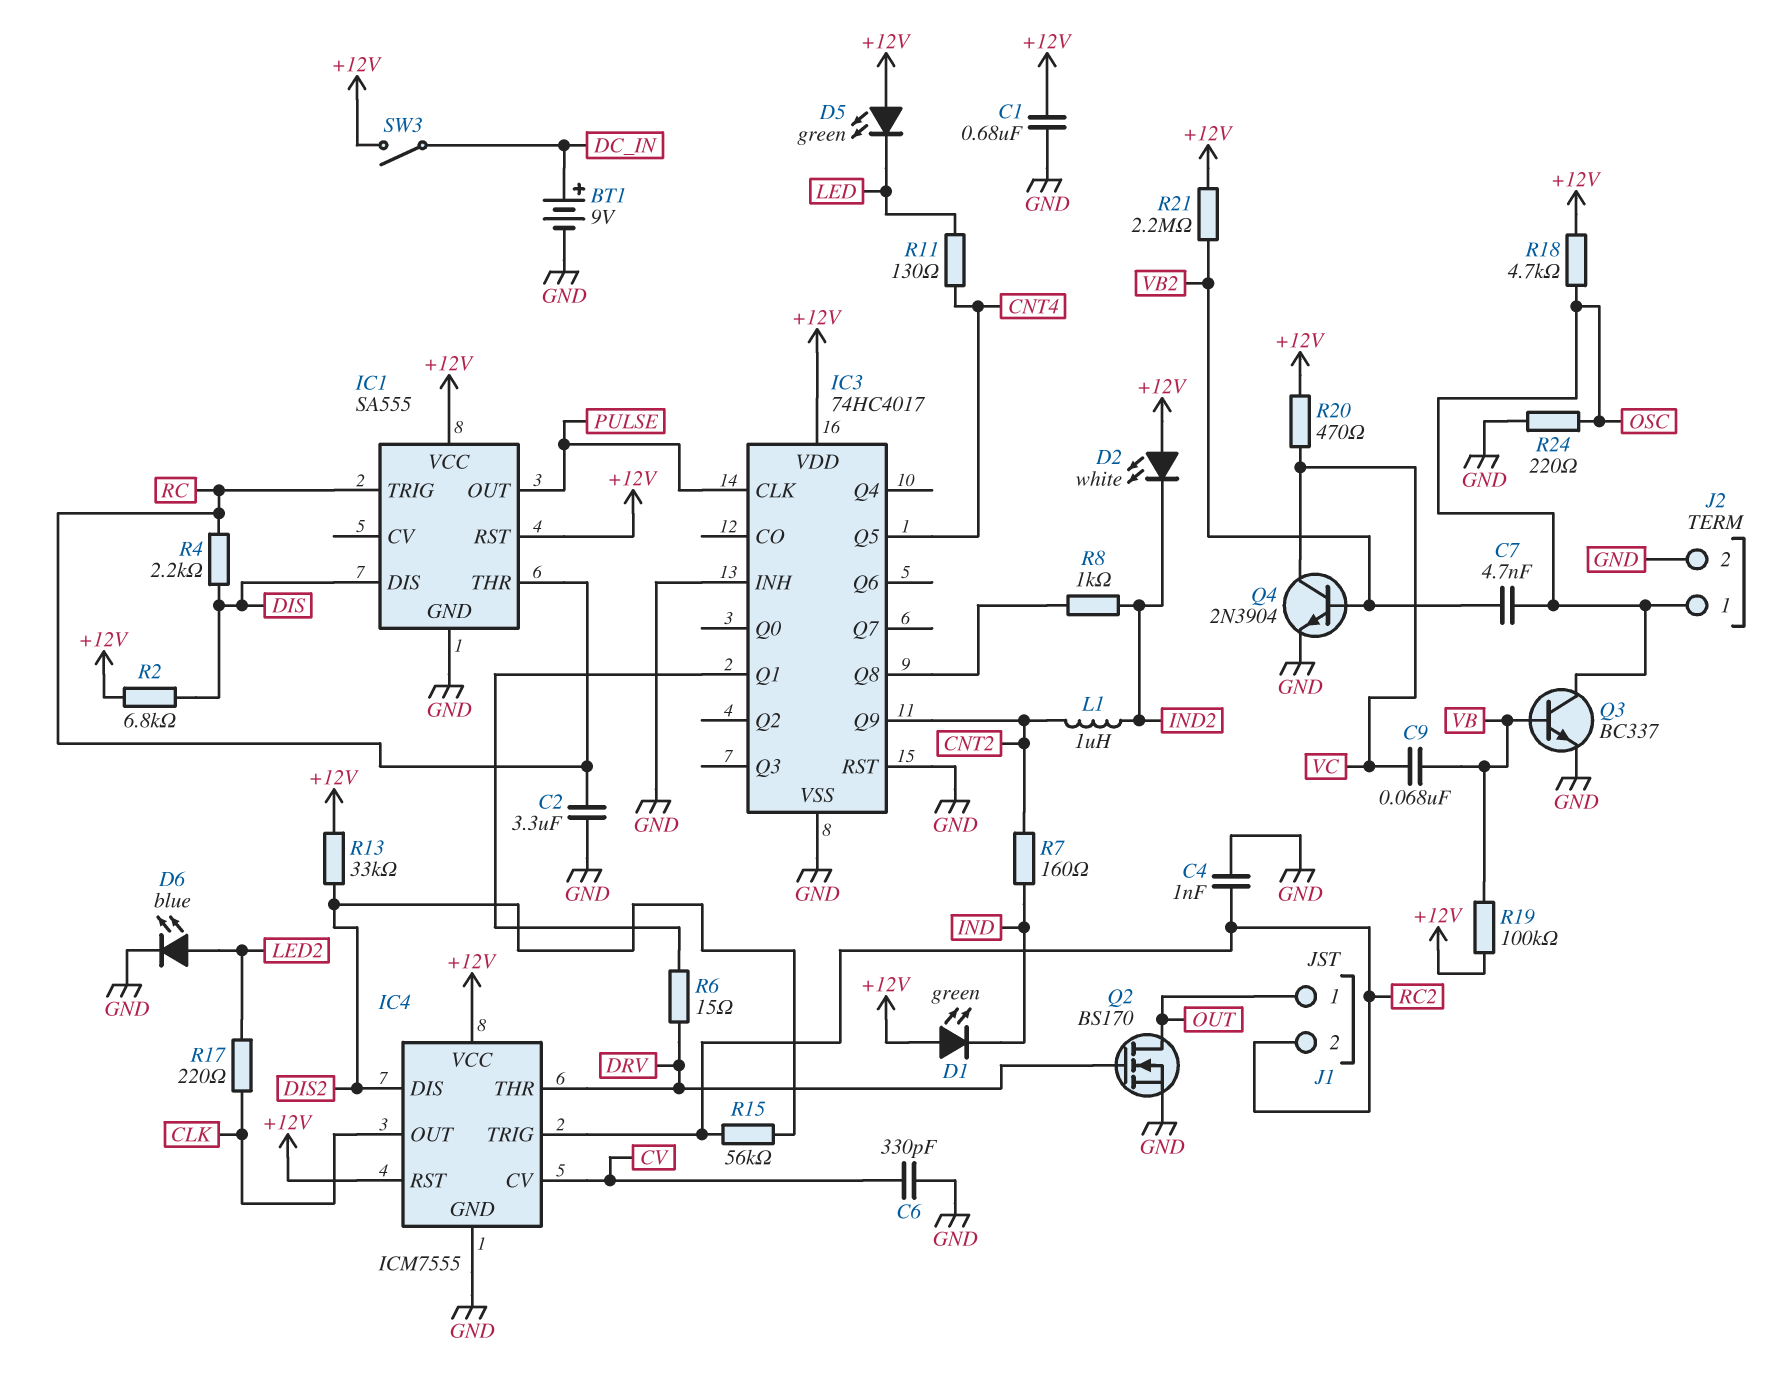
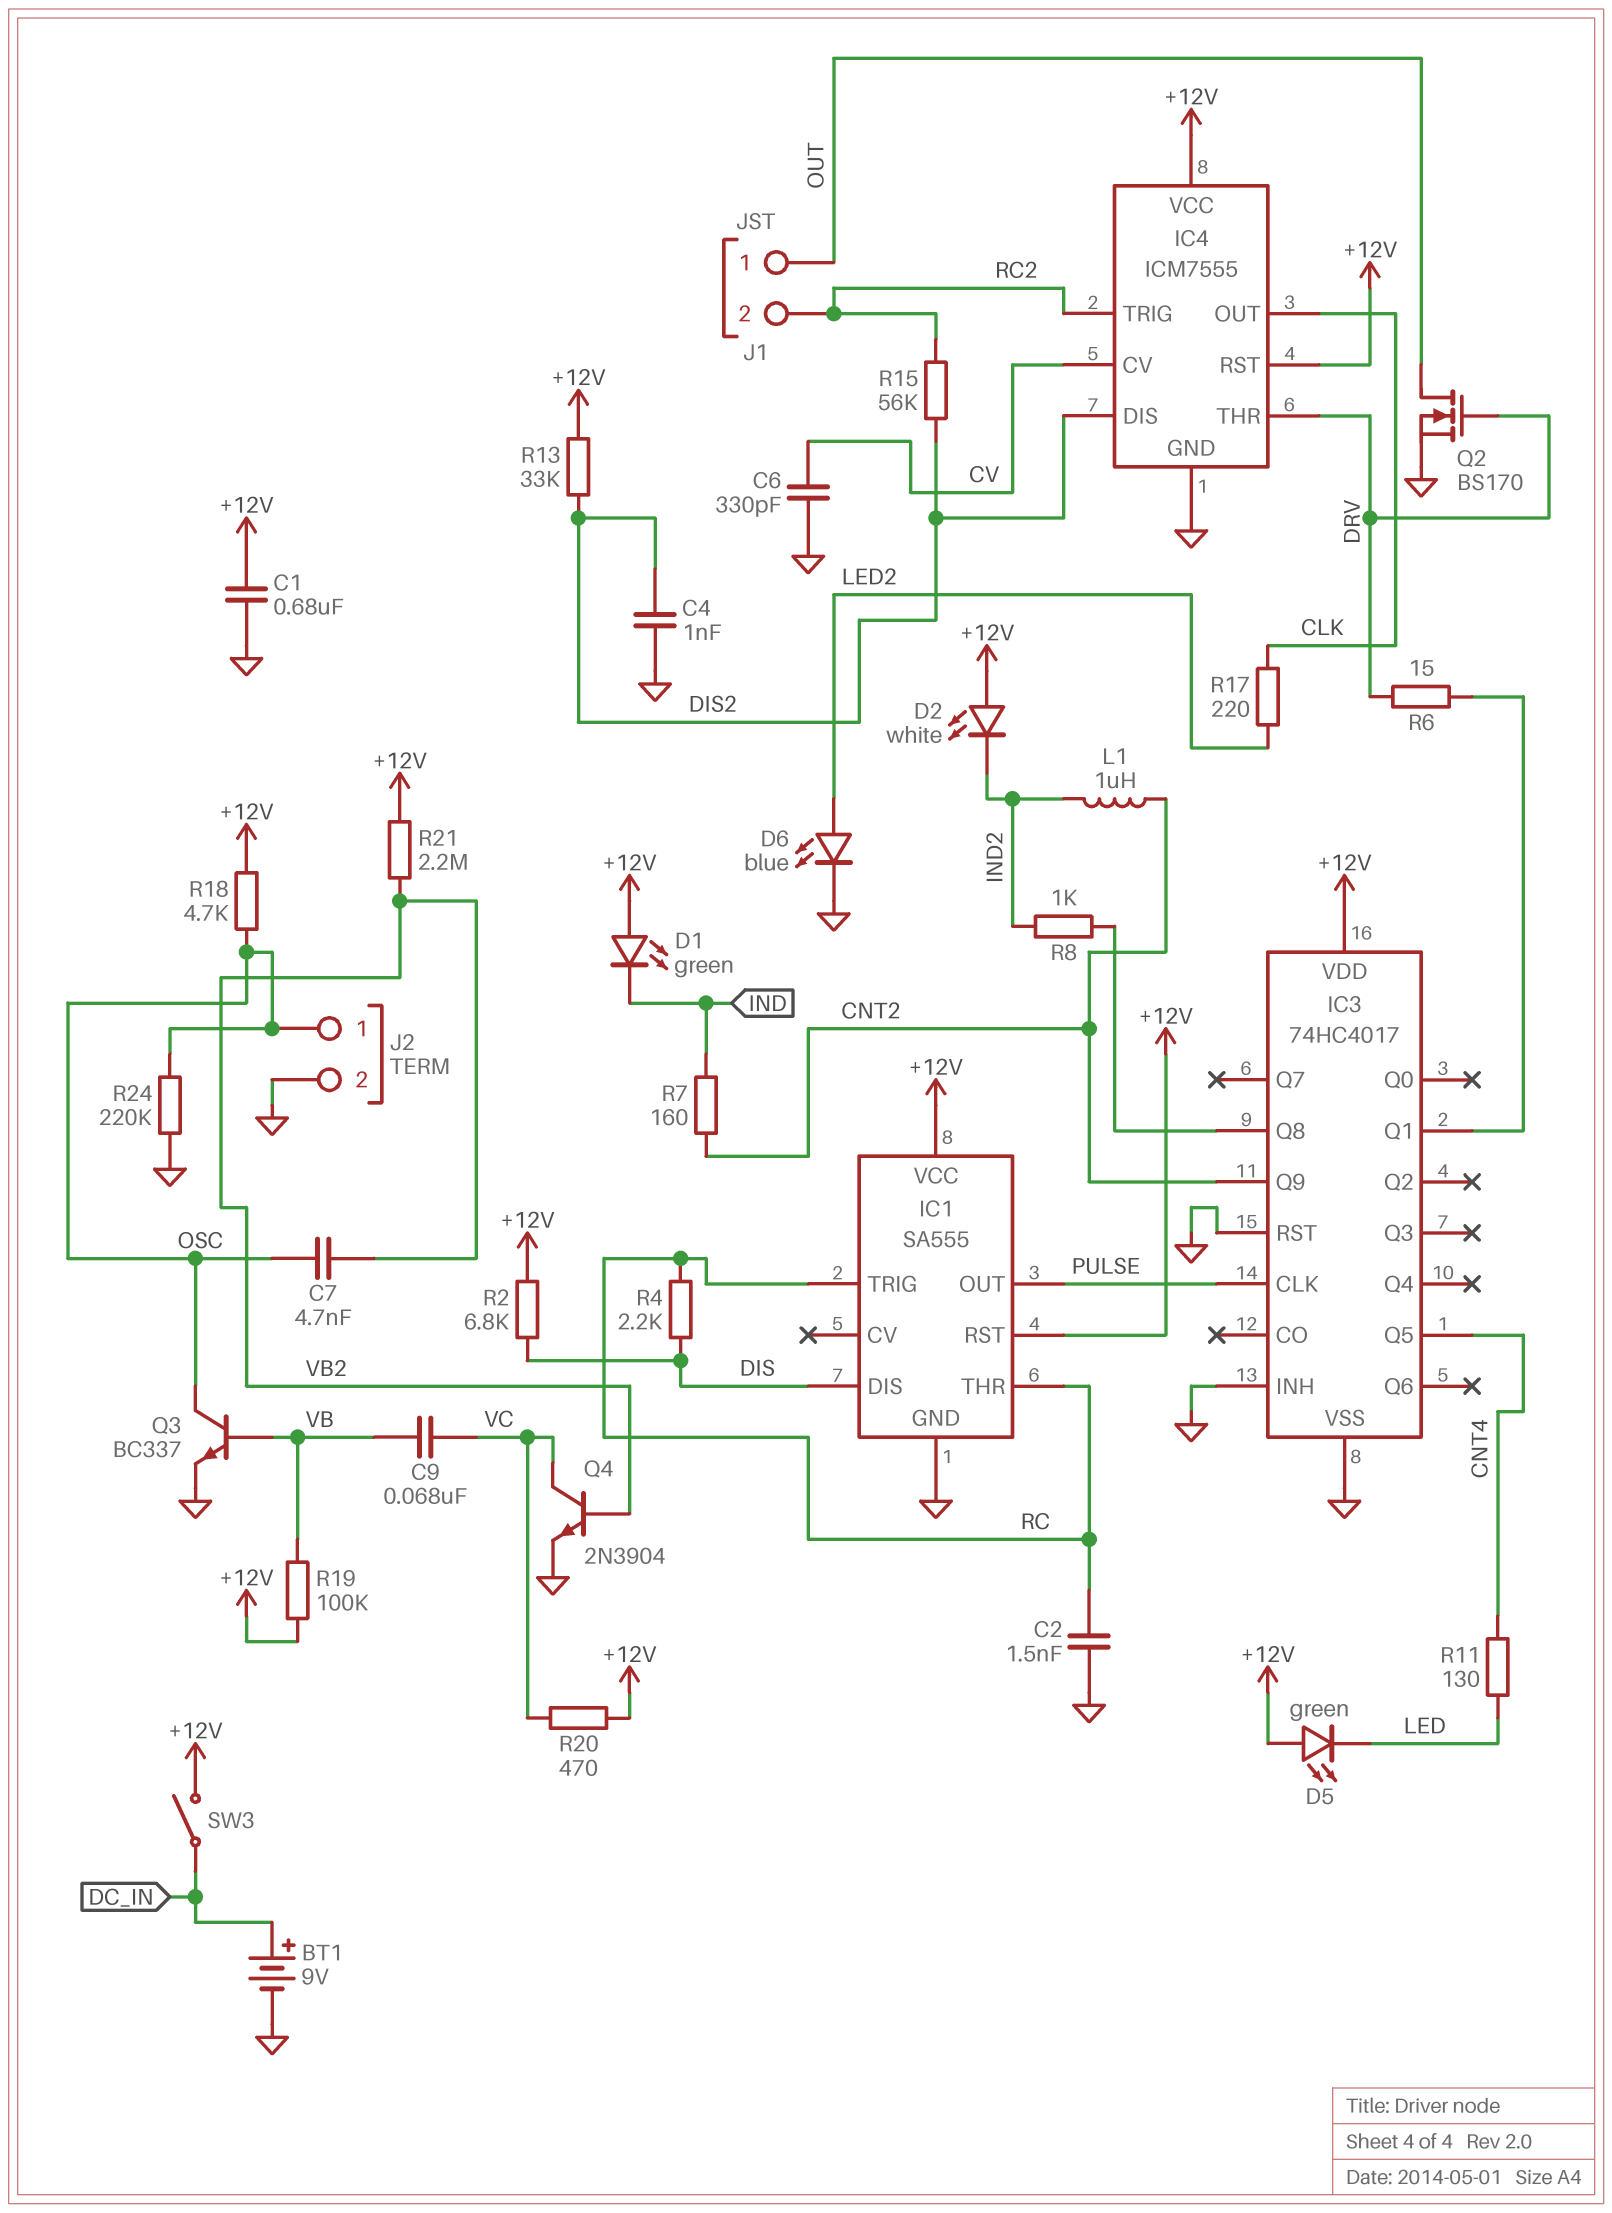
C2: 3.3uF (GND, RC) -> 1.5nF (GND, RC)
C4: 1nF (GND, RC2) -> 1nF (DIS2, GND)
R24: 220 (GND, OSC) -> 220k (GND, OSC)

